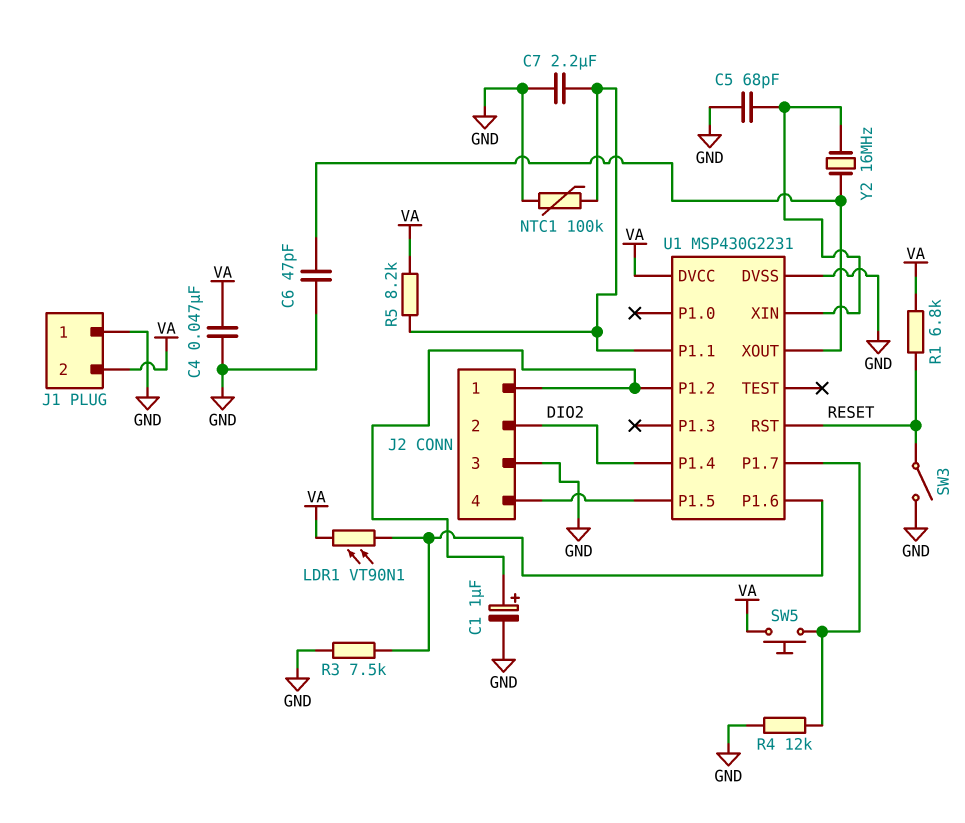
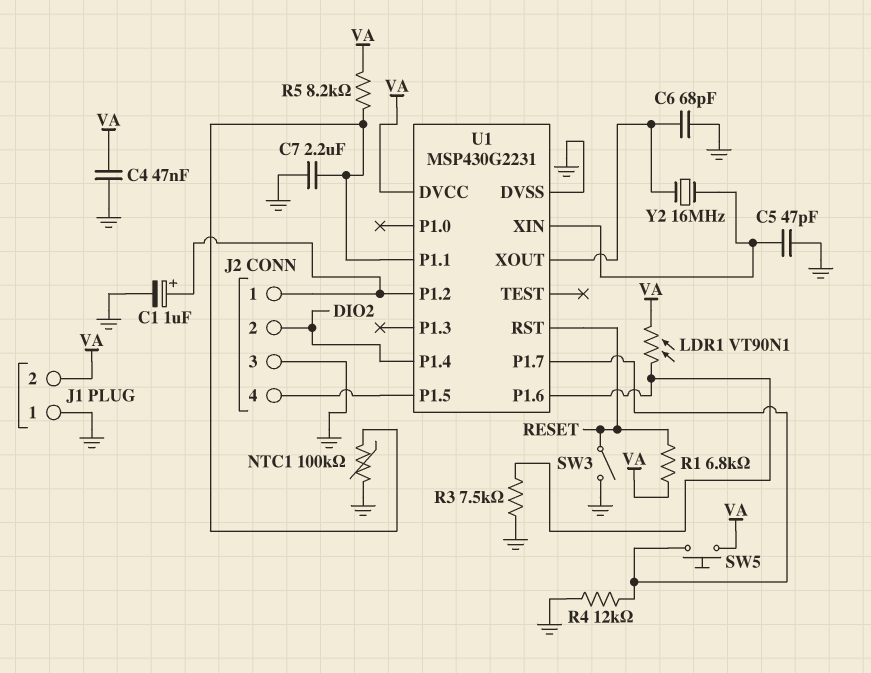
C5: 68pF (GND, U1/XIN) -> 47pF (GND, U1/XIN)
C6: 47pF (GND, U1/XOUT) -> 68pF (GND, U1/XOUT)

